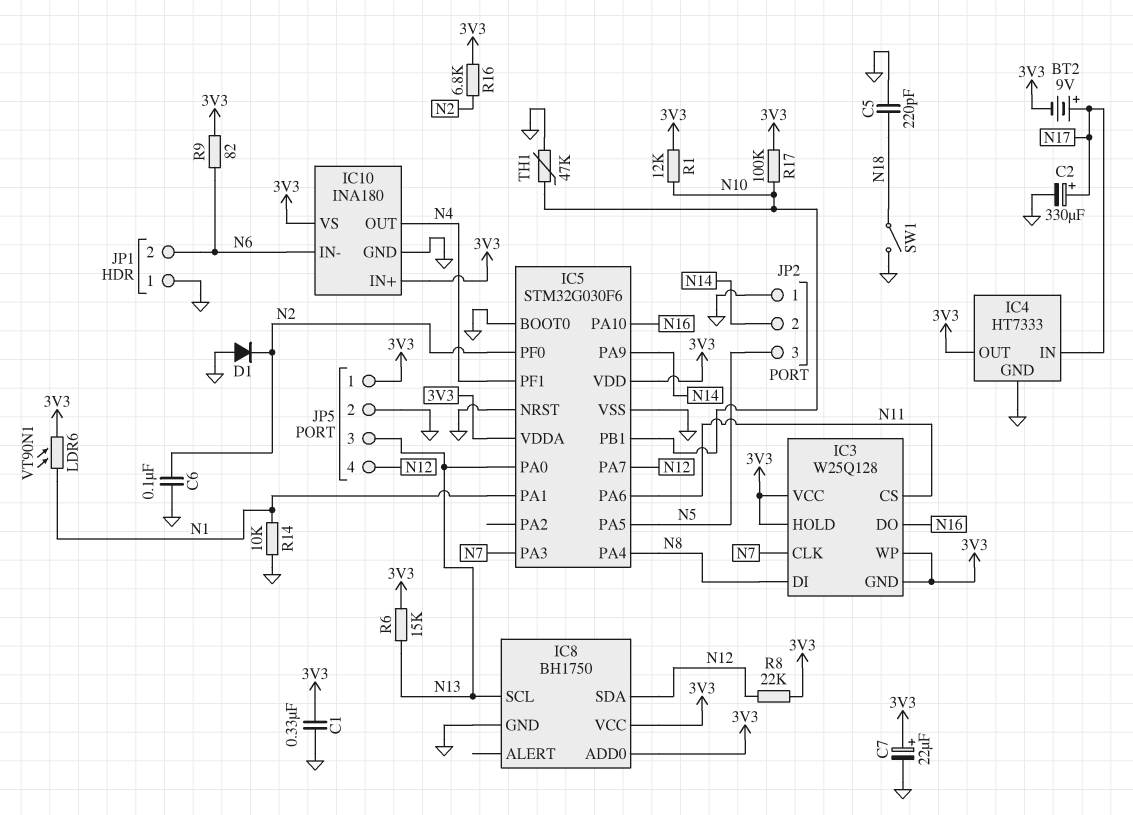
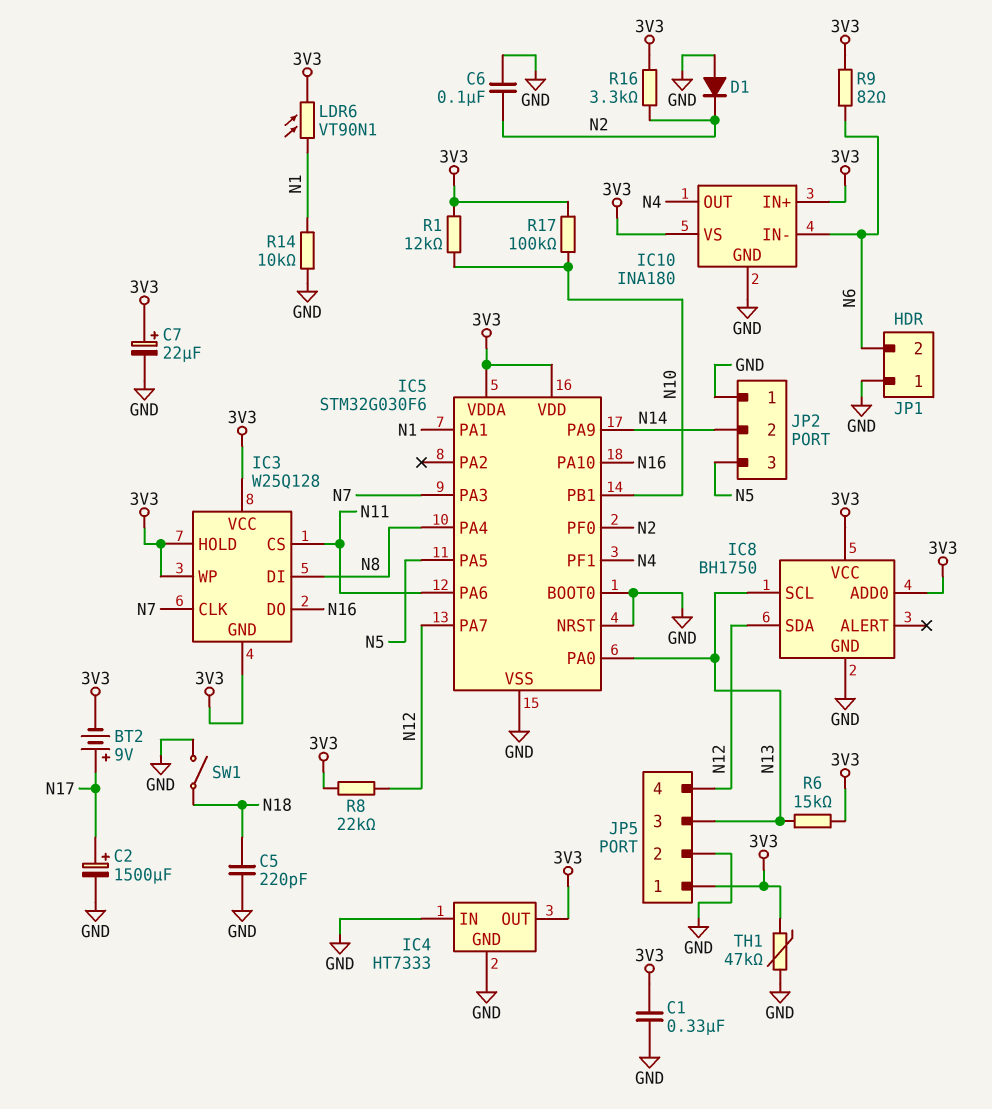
C2: 330uF (plus N17, minus GND) -> 1500uF (plus N17, minus GND)
IC4 pin IN: N17 -> GND
R16: 6.8k (3V3, N2) -> 3.3k (3V3, N2)
TH1: 47k (GND, N10) -> 47k (3V3, GND)

